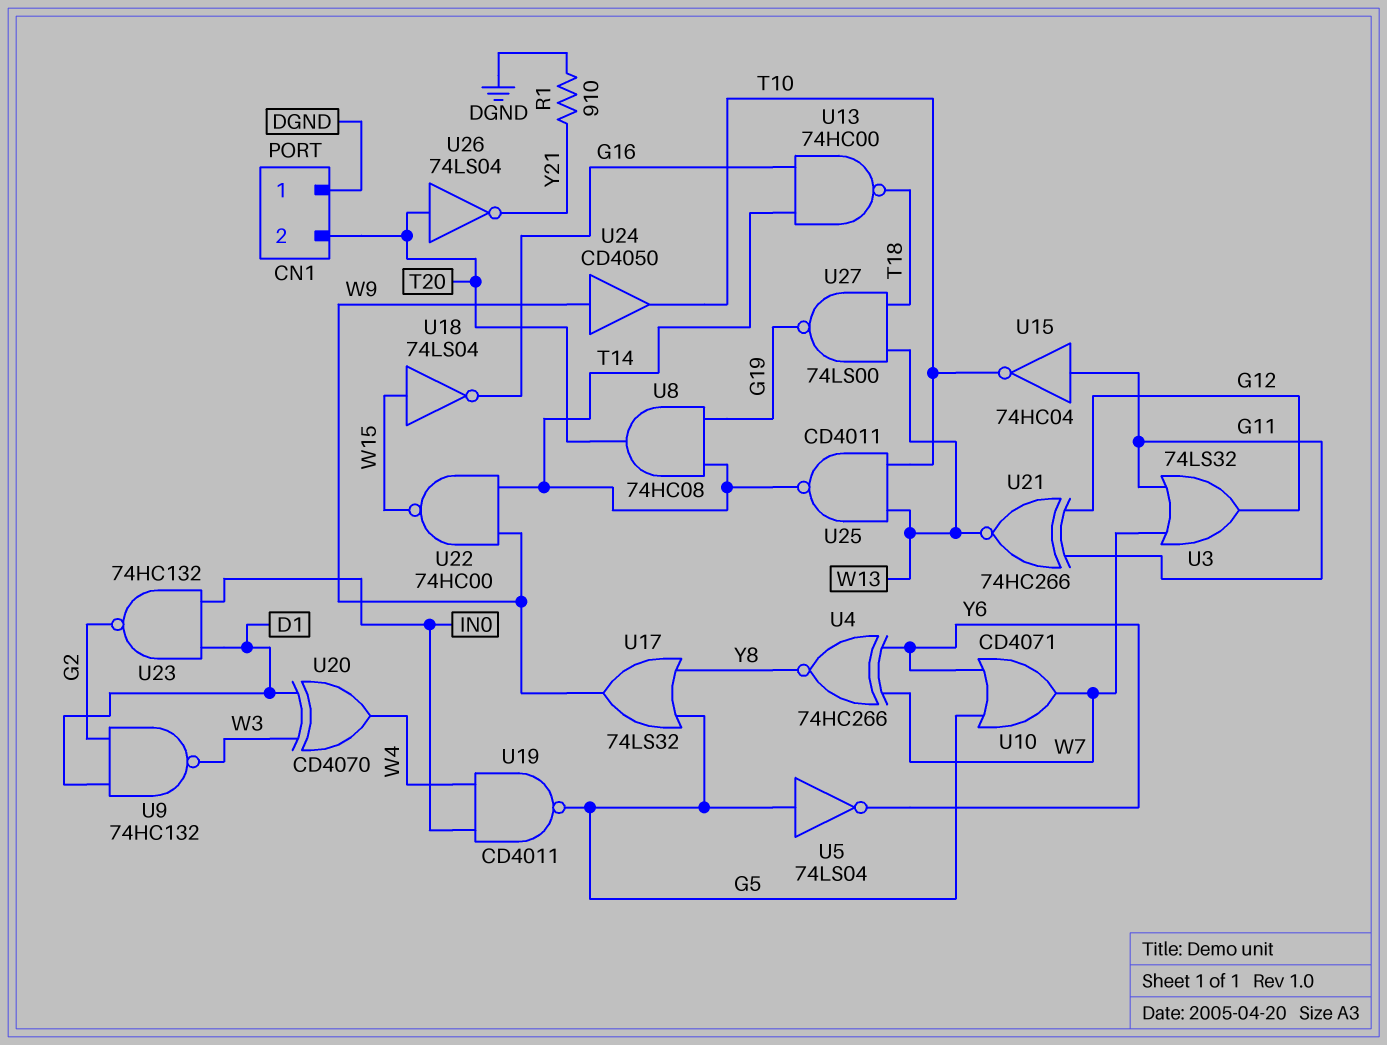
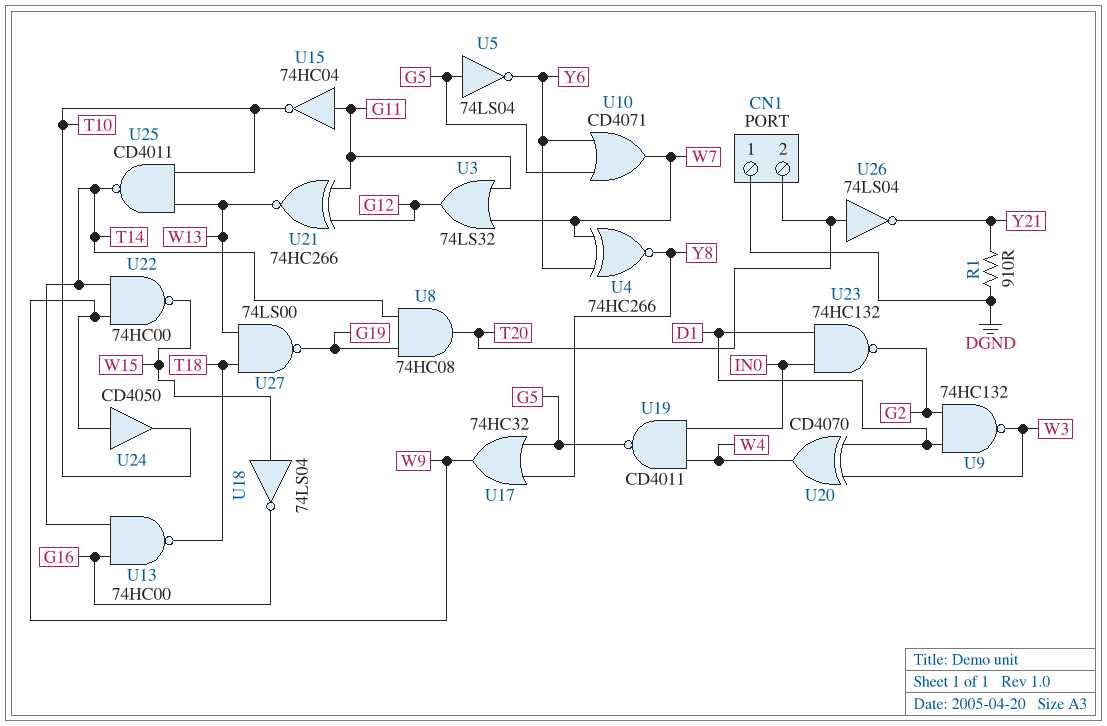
U17: OR 74LS32 (in G5, in Y8, out W9) -> OR 74HC32 (in G5, in Y8, out W9)

